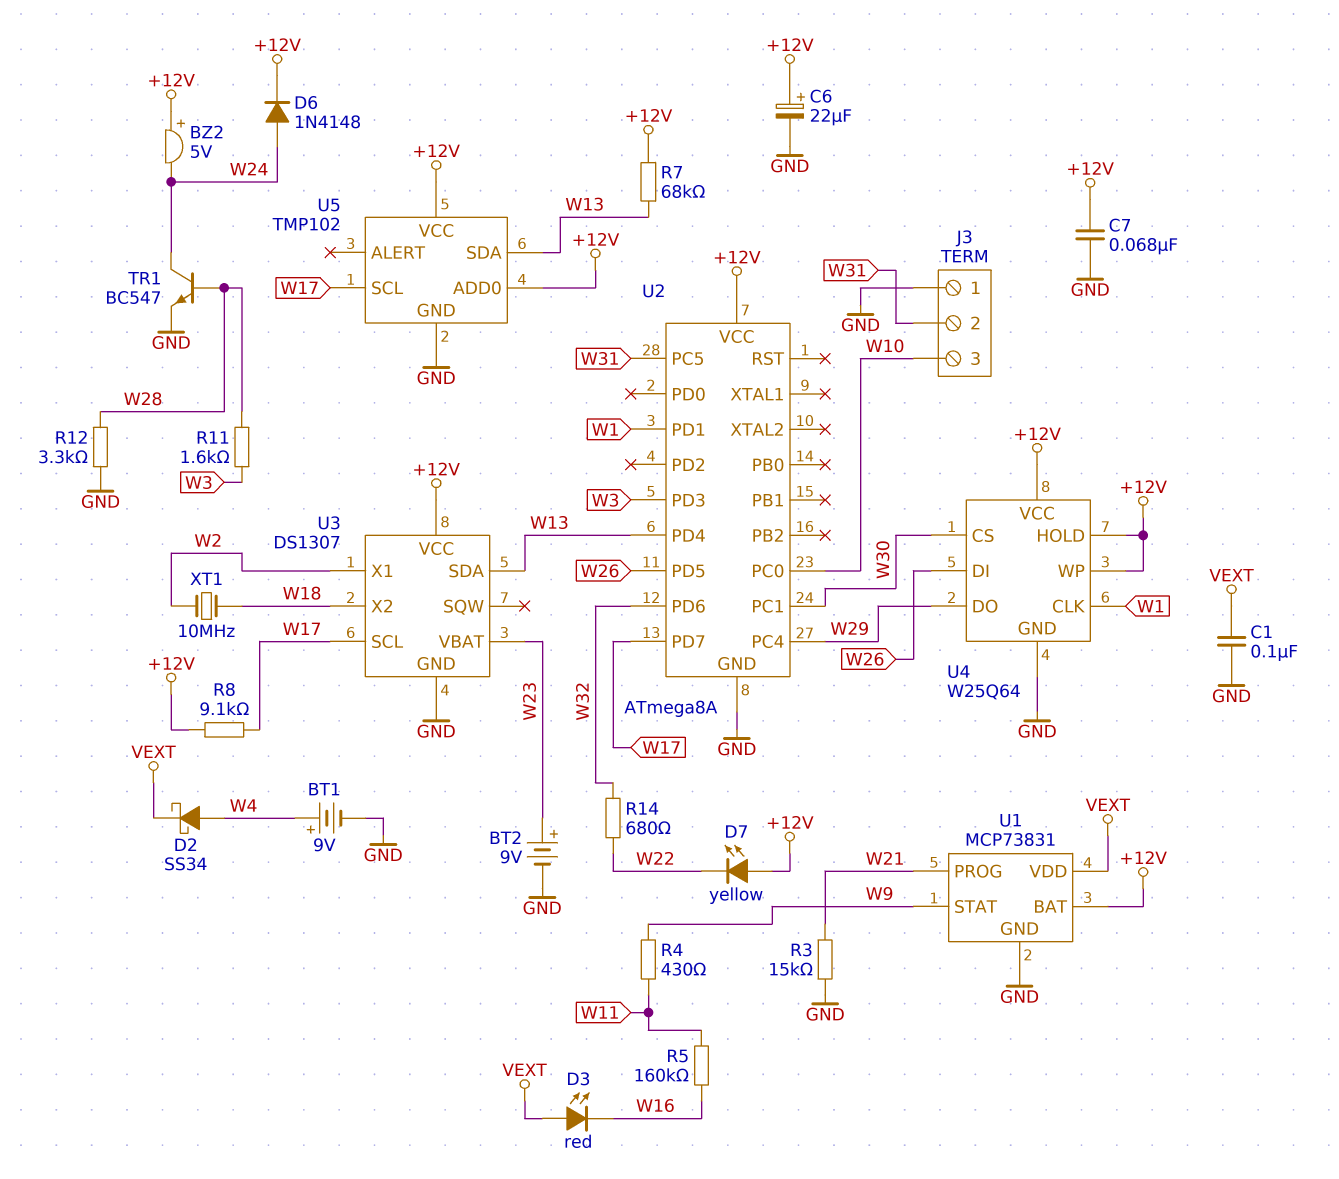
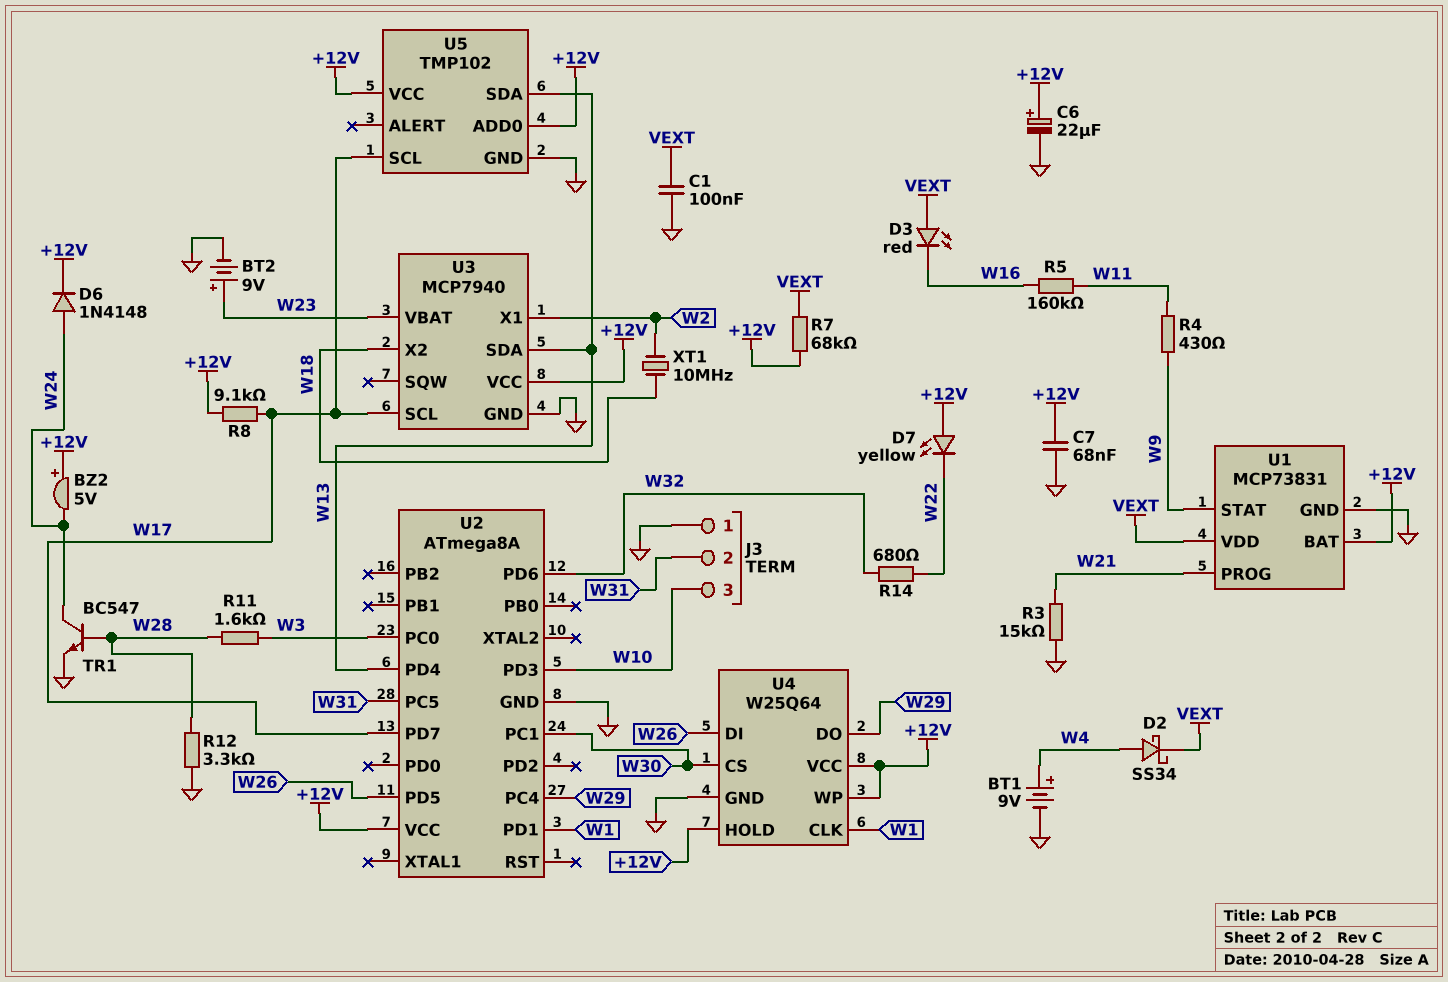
R7: 68k (+12V, W13) -> 68k (+12V, VEXT)
U2 pin PC0: W10 -> W3
U2 pin PD3: W3 -> W10
U3: DS1307 -> MCP7940

